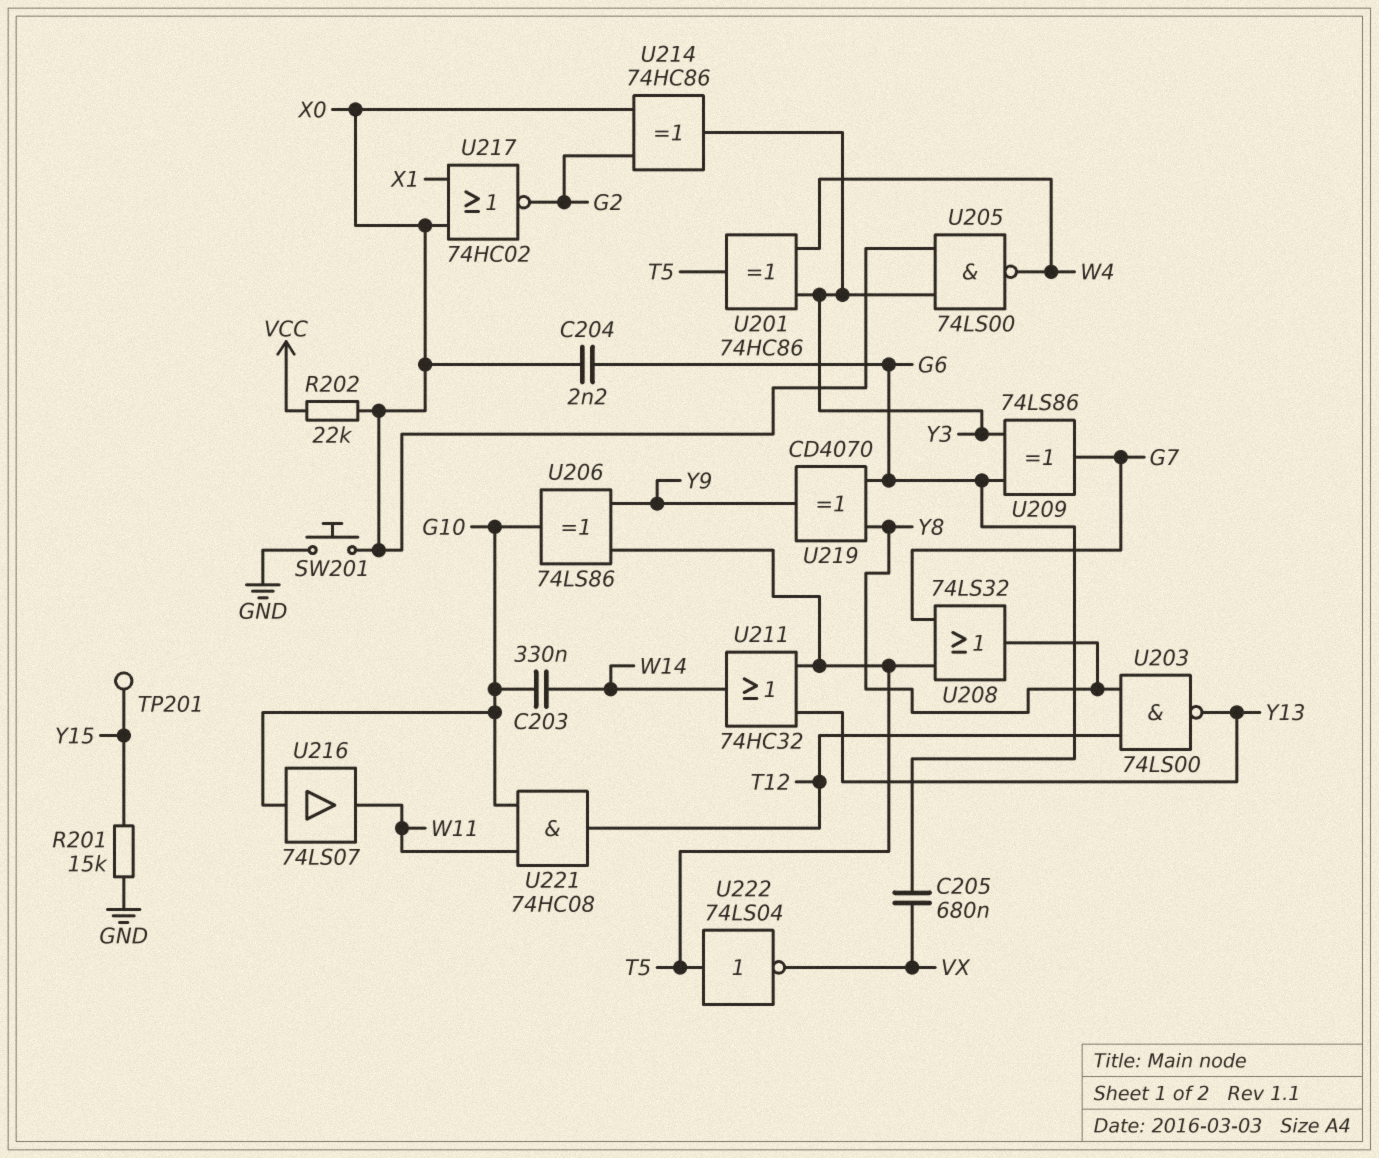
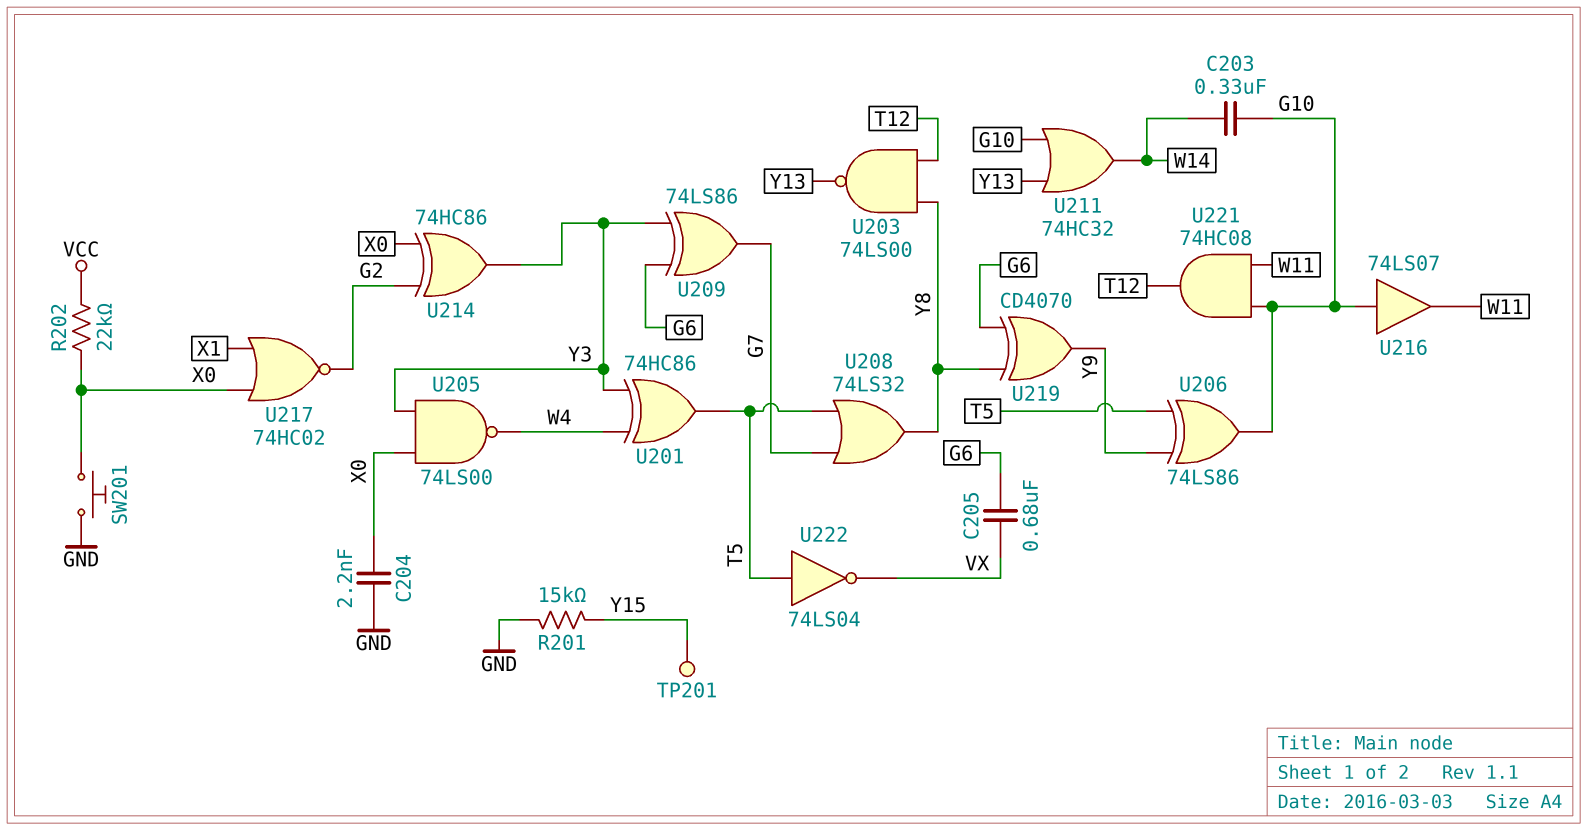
C204: 2.2nF (G6, X0) -> 2.2nF (GND, X0)
U211: OR 74HC32 (in T5, in Y13, out W14) -> OR 74HC32 (in G10, in Y13, out W14)

